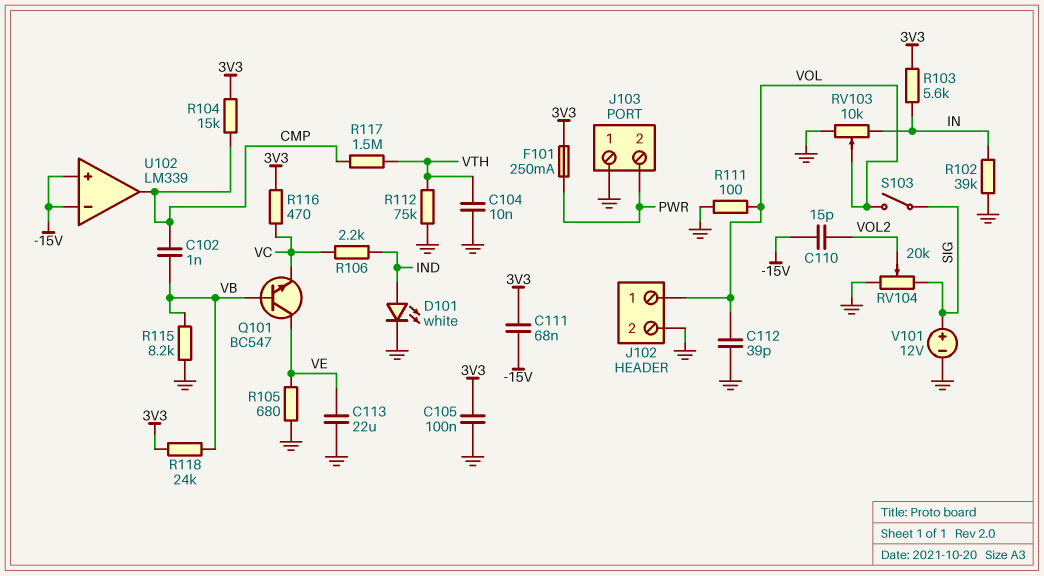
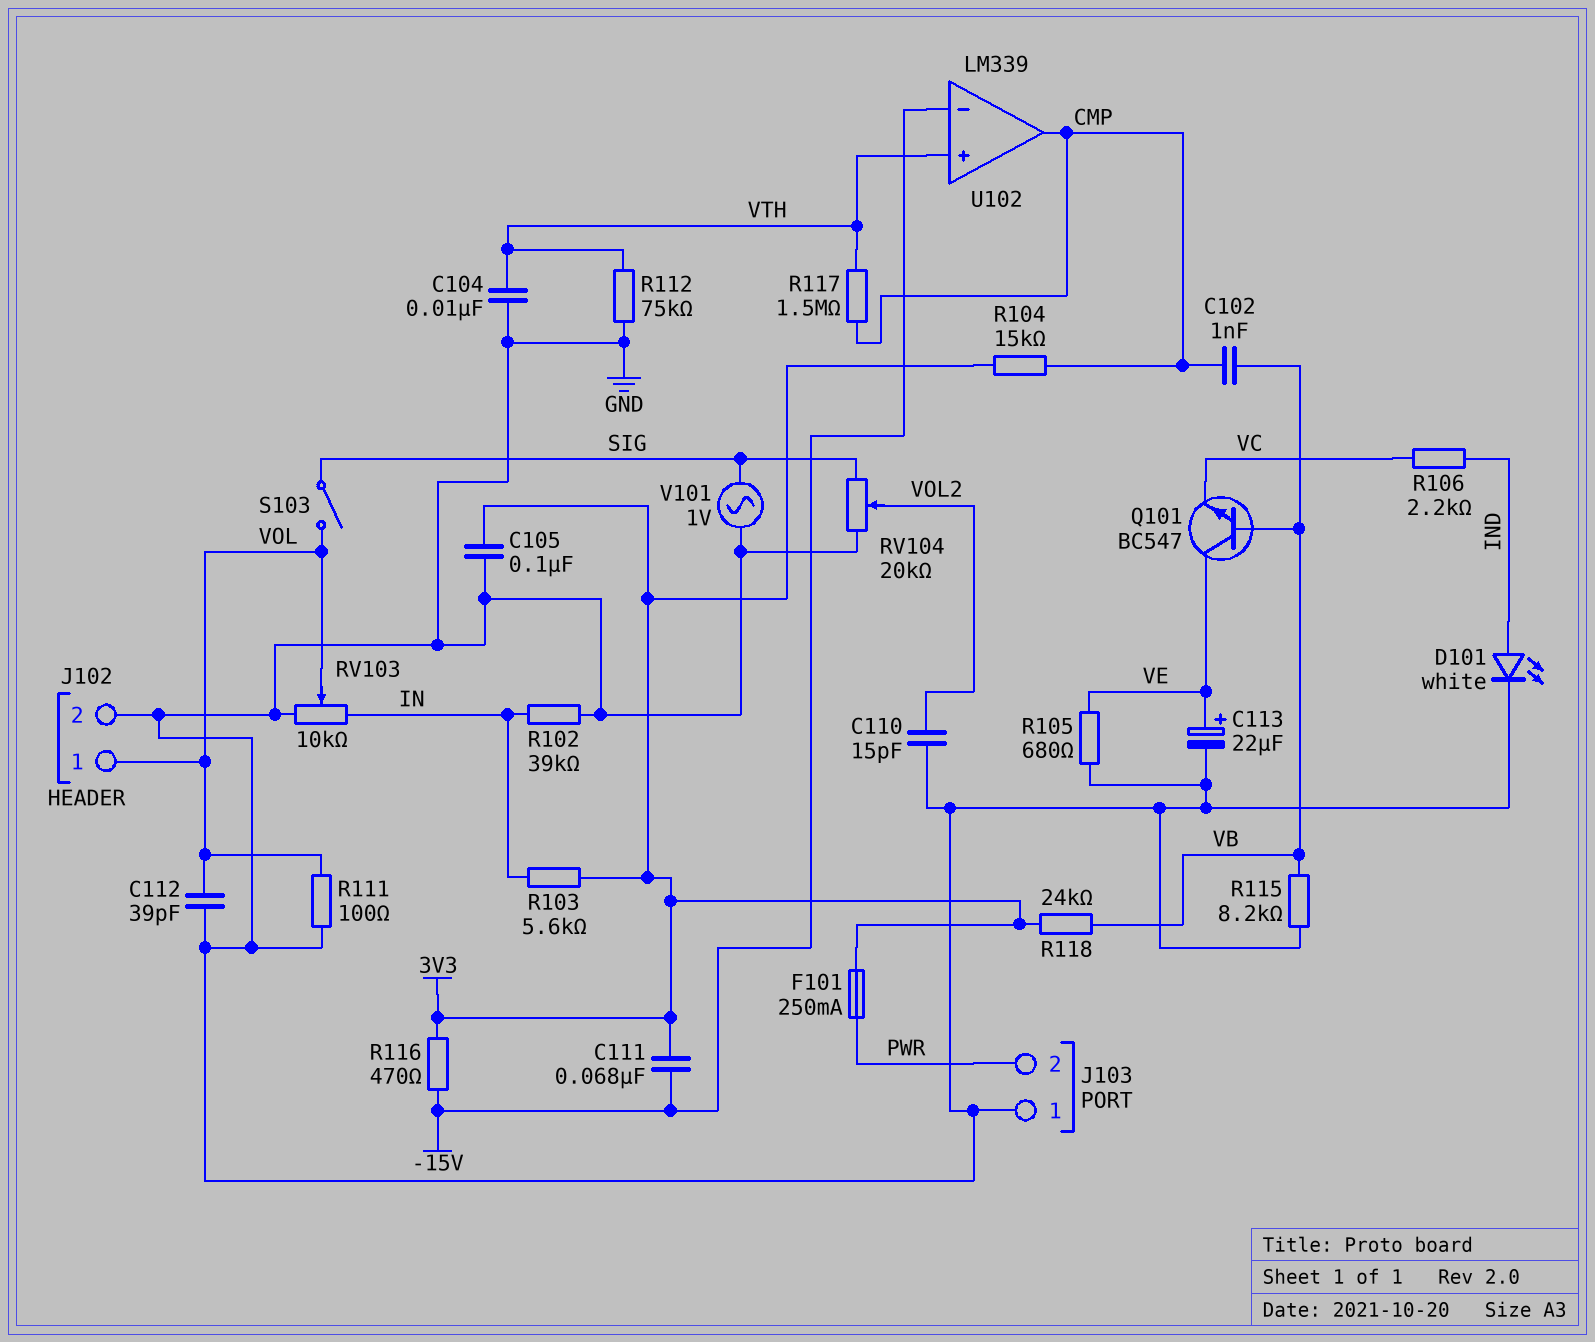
C110: 15pF (-15V, VOL2) -> 15pF (GND, VOL2)
C113: 22uF (GND, VE) -> 22uF (plus VE, minus GND)
R116: 470 (3V3, VC) -> 470 (-15V, 3V3)
U102 pin in+: -15V -> VTH
V101: 12V (plus SIG, minus GND) -> AC 1V (GND, SIG)

